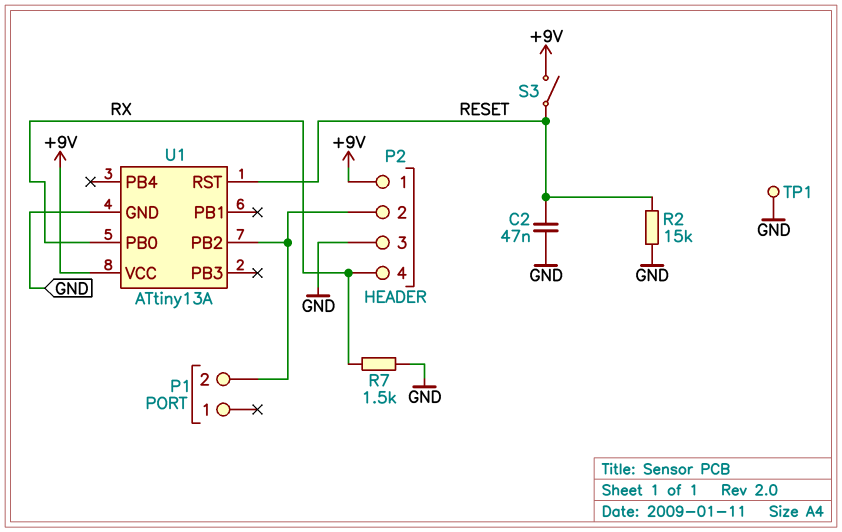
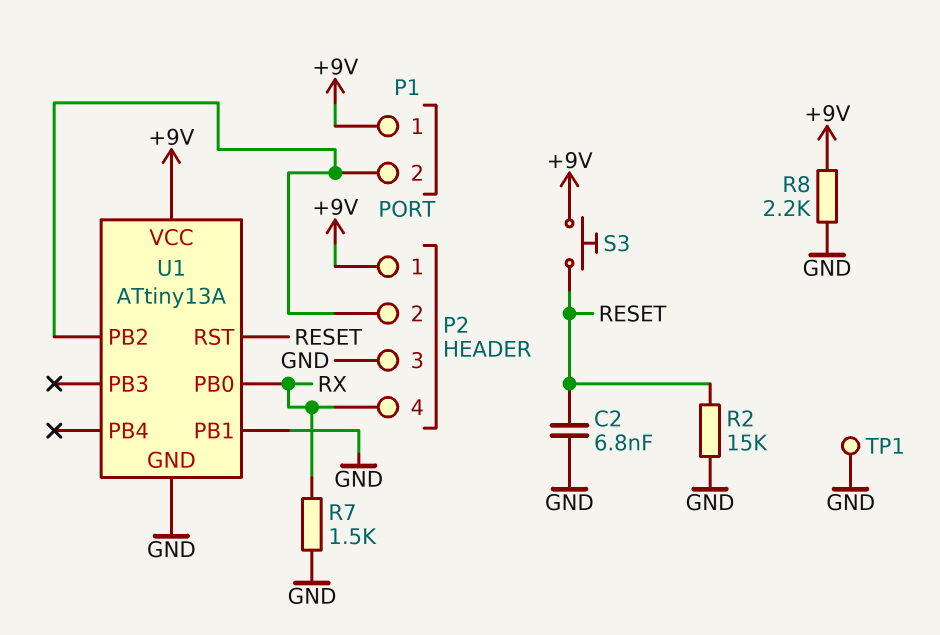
C2: 47nF (GND, RESET) -> 6.8nF (GND, RESET)
P1 pin 1: none -> +9V
R8: none -> 2.2k (+9V, GND)
S3: switch (+9V, RESET) -> button (+9V, RESET)
U1 pin PB1: none -> GND

